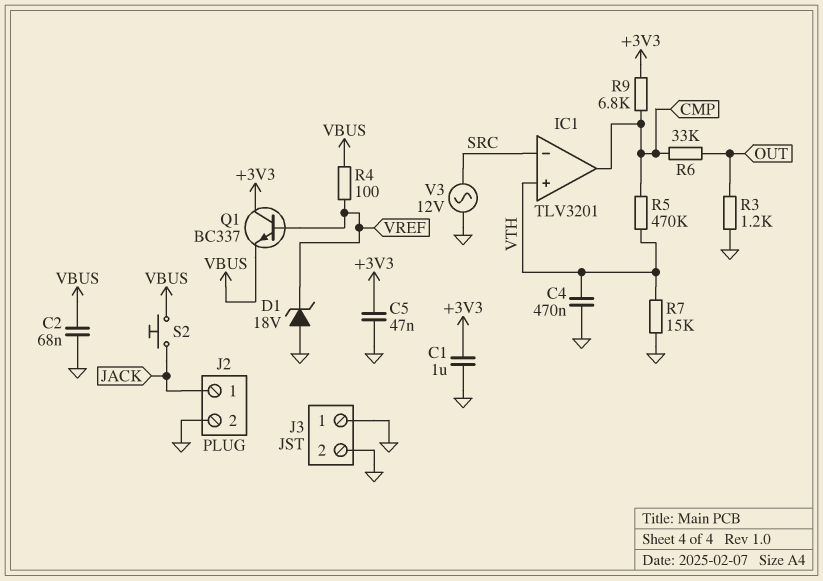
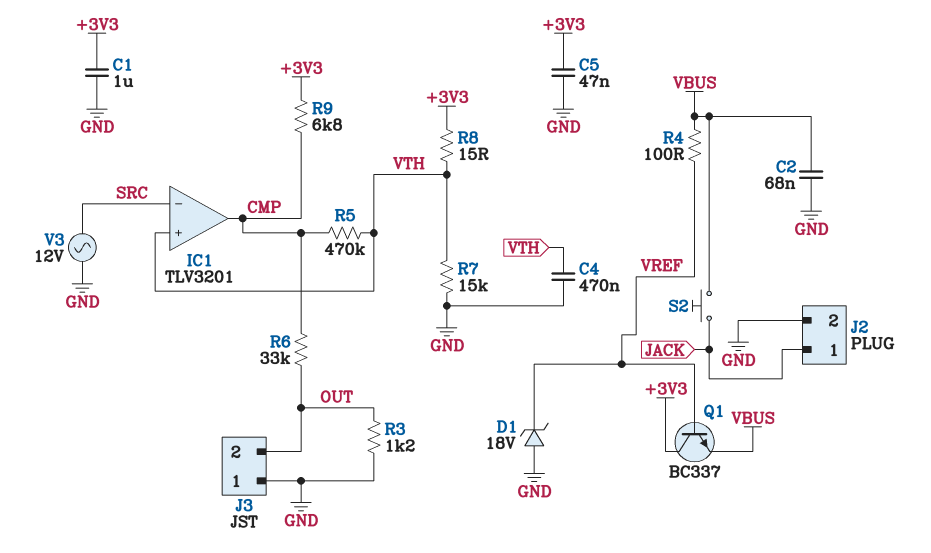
J3 pin 2: GND -> OUT
R8: none -> 15 (+3V3, VTH)

